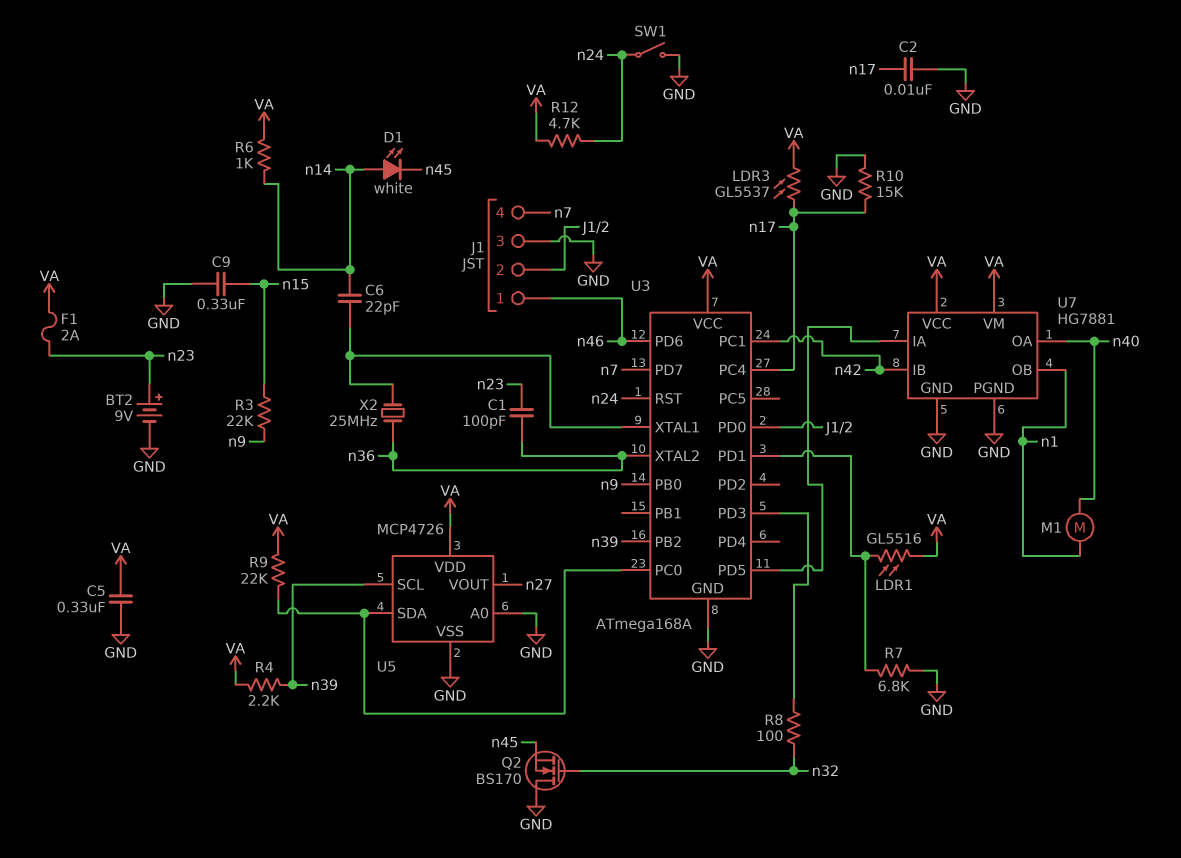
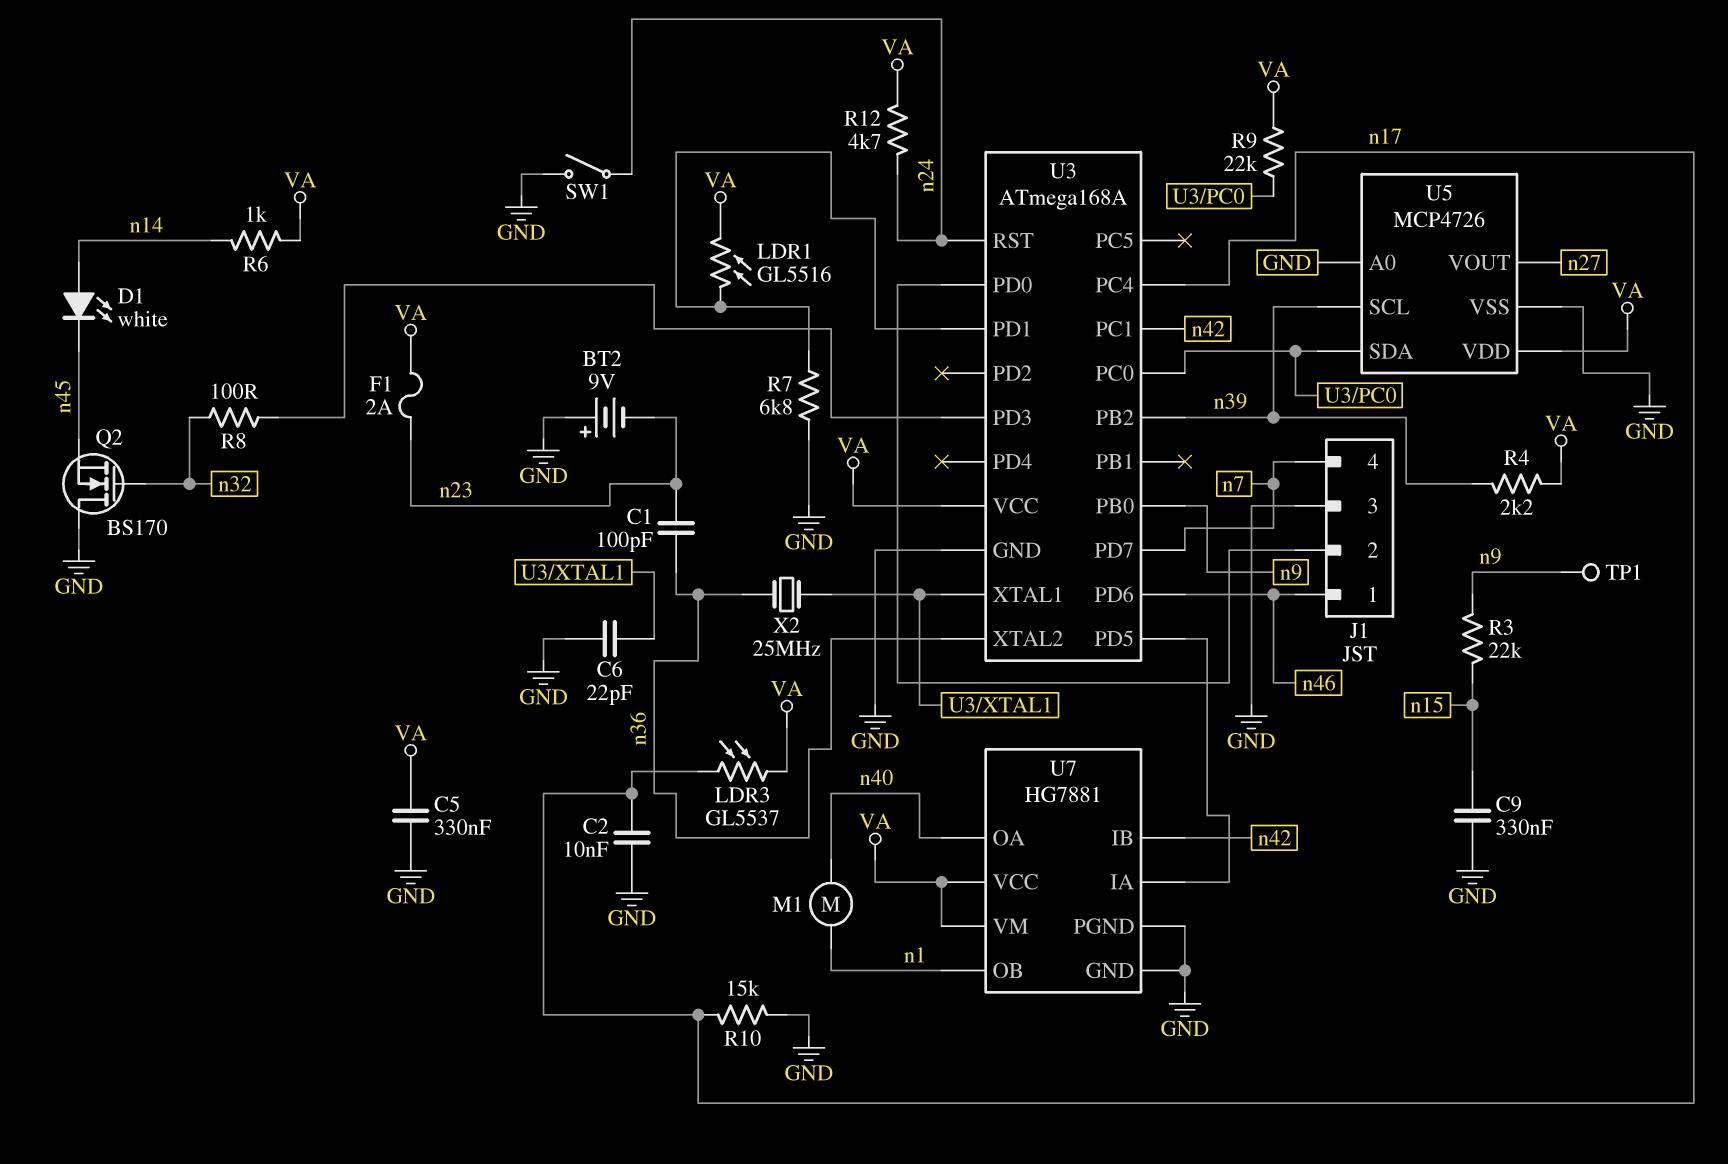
BT2: 9V (plus n23, minus GND) -> 9V (plus GND, minus n23)
C6: 22pF (U3/XTAL1, n14) -> 22pF (GND, U3/XTAL1)
TP1: none -> test point (n9)

